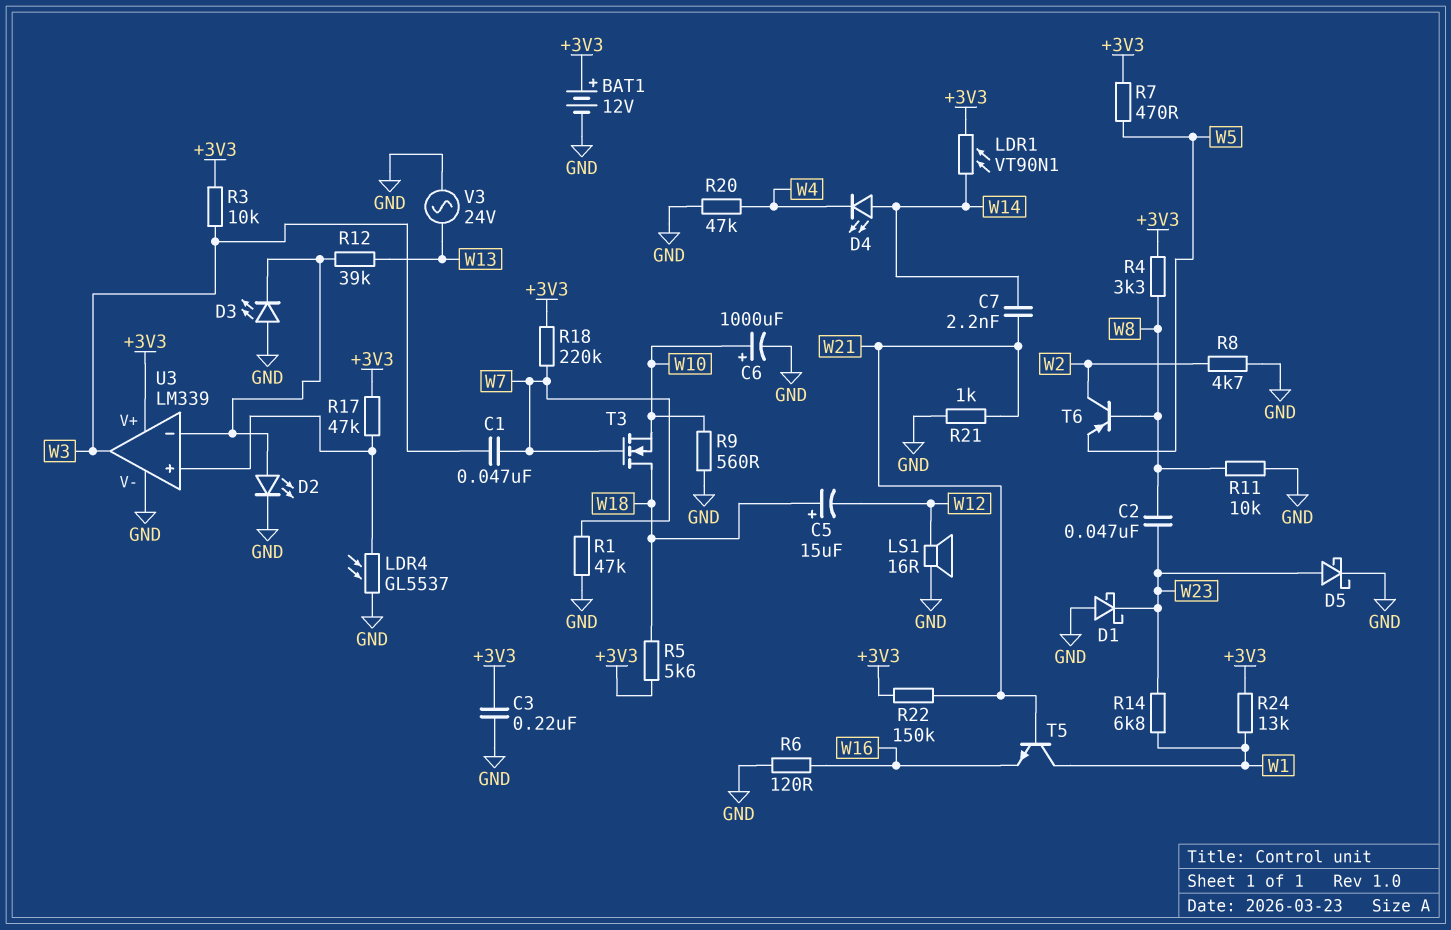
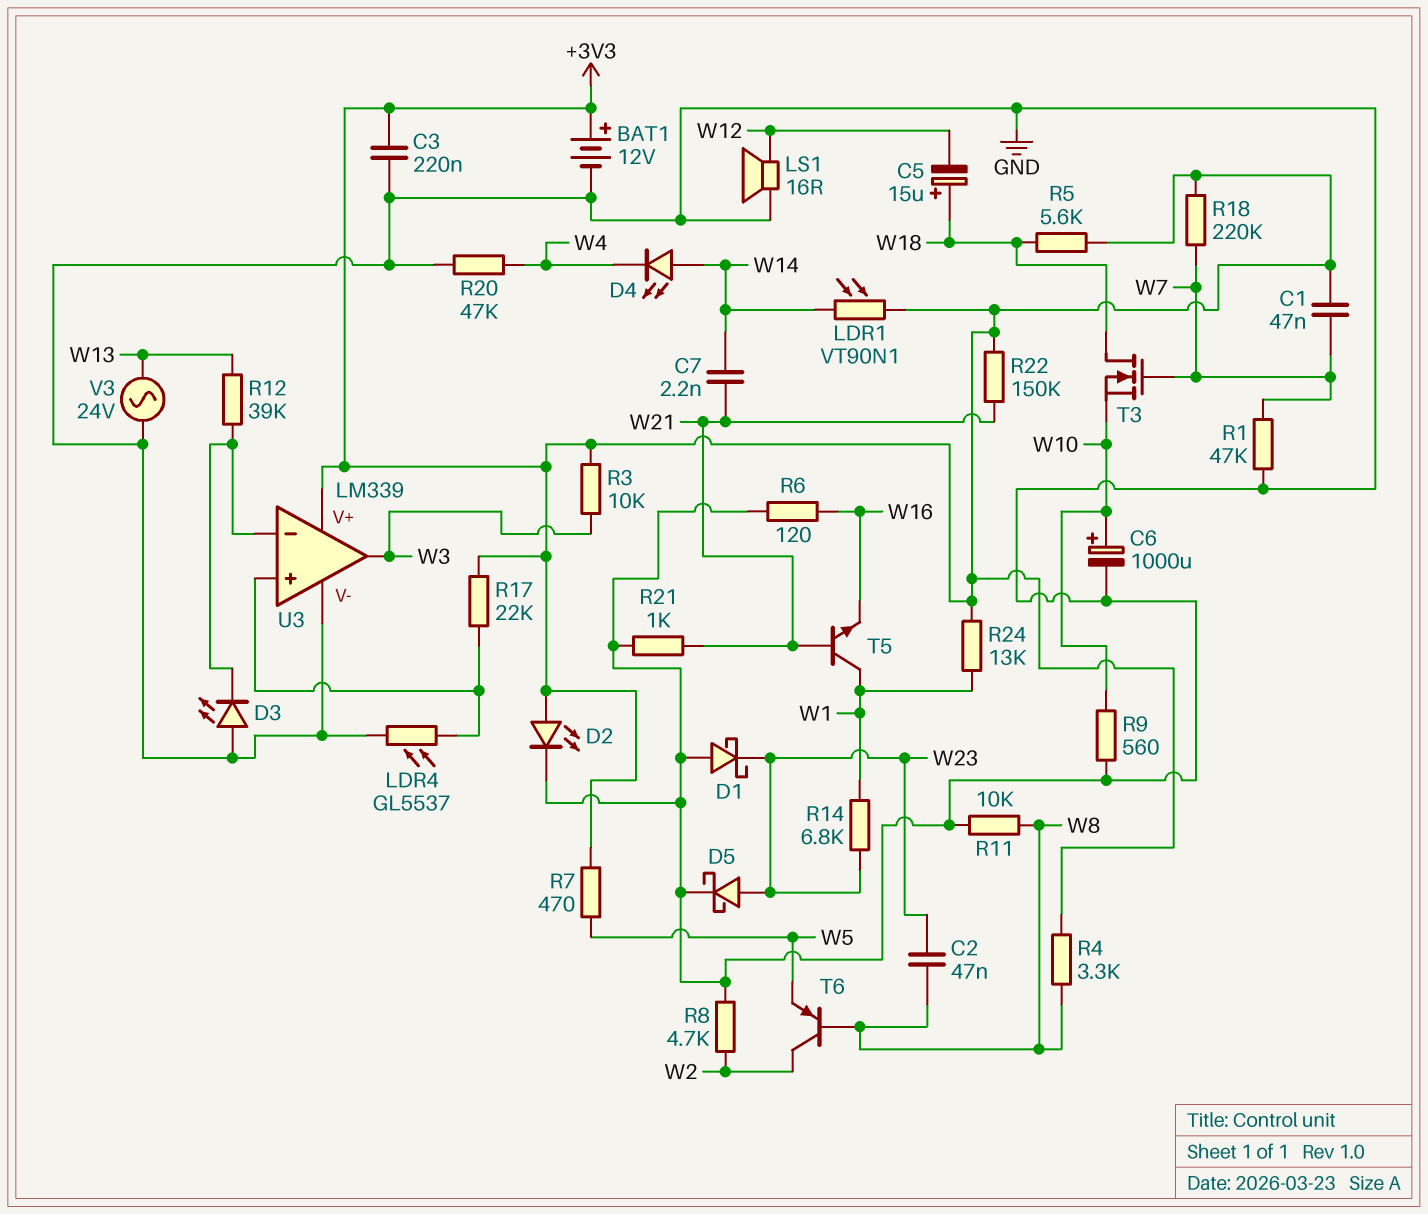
C1: 47nF (W3, W7) -> 47nF (+3V3, W7)
D2: LED (A U3/in-, K GND) -> LED (A +3V3, K GND)
R17: 47k (+3V3, U3/in+) -> 22k (+3V3, U3/in+)

